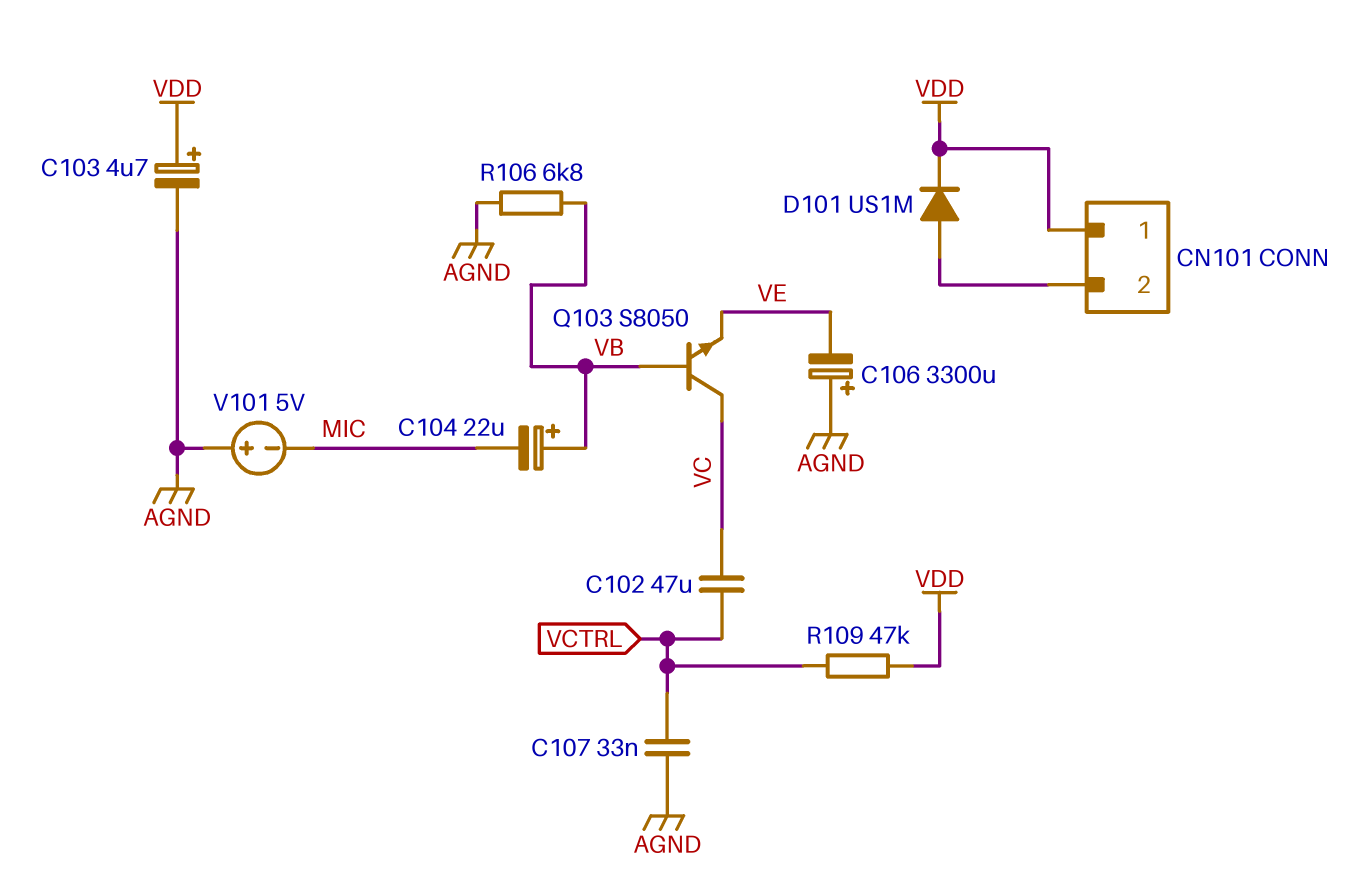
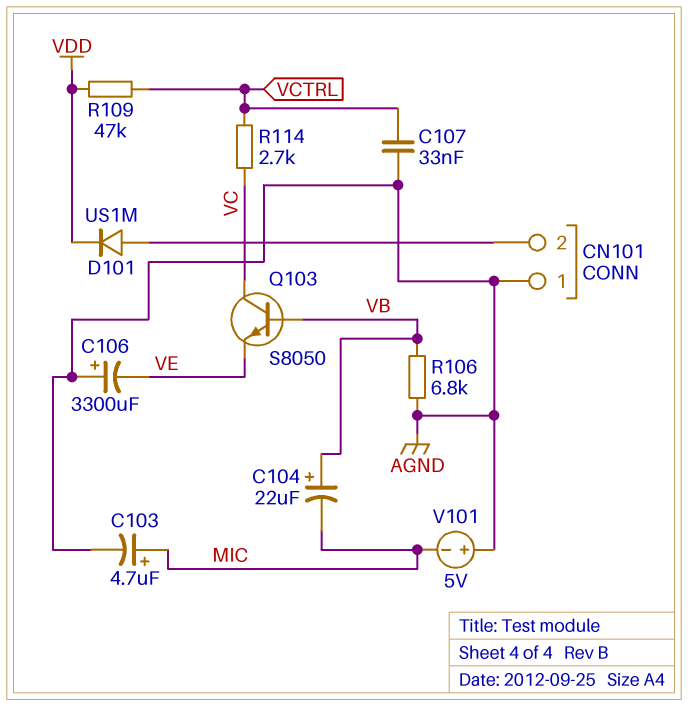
C102: 47uF (VC, VCTRL) -> none
C103: 4.7uF (plus VDD, minus AGND) -> 4.7uF (plus MIC, minus AGND)
CN101 pin 1: VDD -> AGND
R114: none -> 2.7k (VC, VCTRL)

